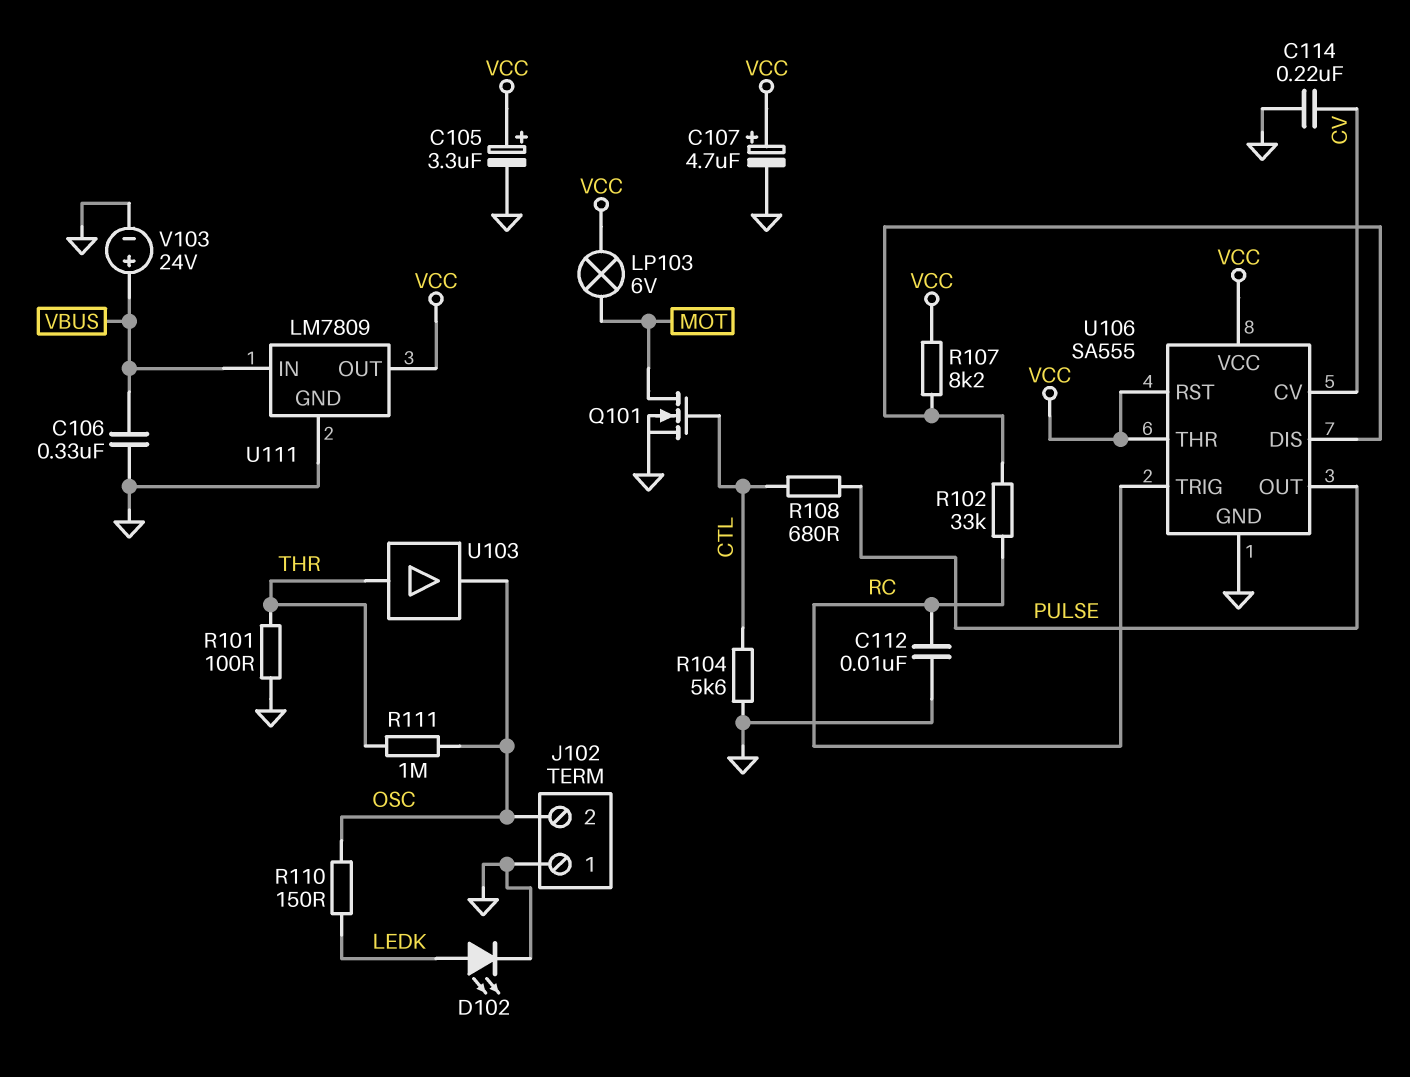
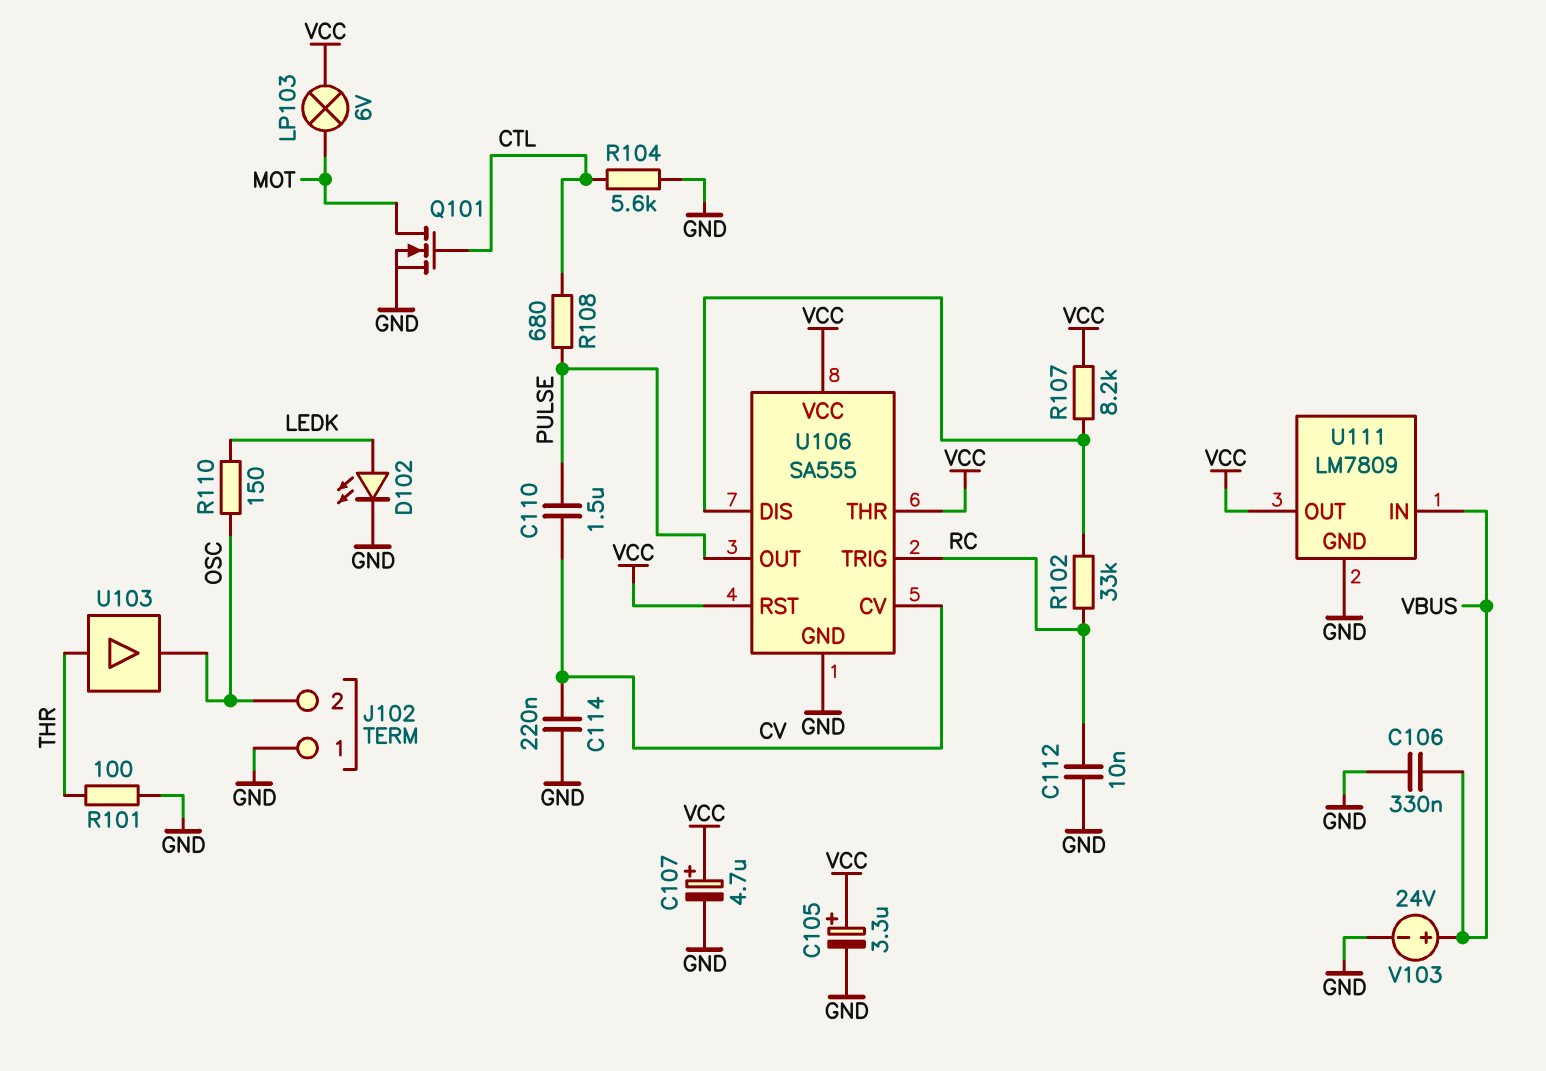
C110: none -> 1.5uF (CV, PULSE)
R111: 1M (OSC, THR) -> none

